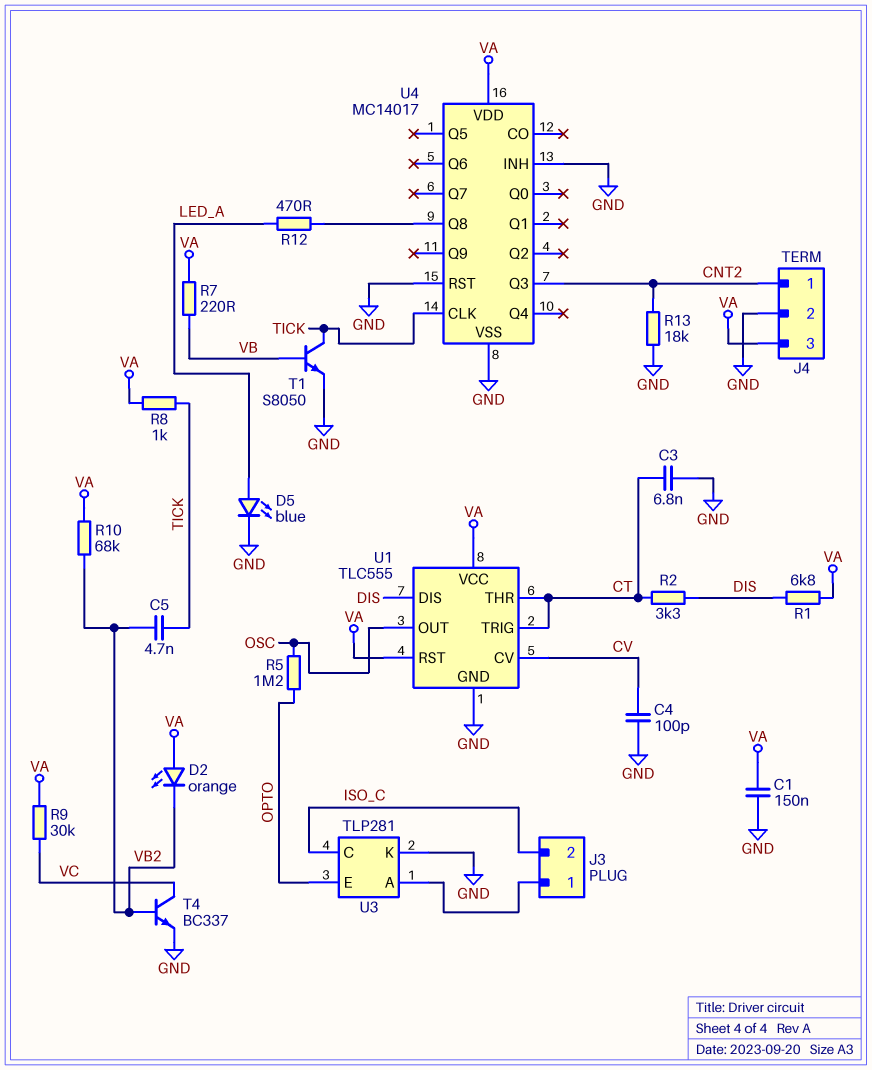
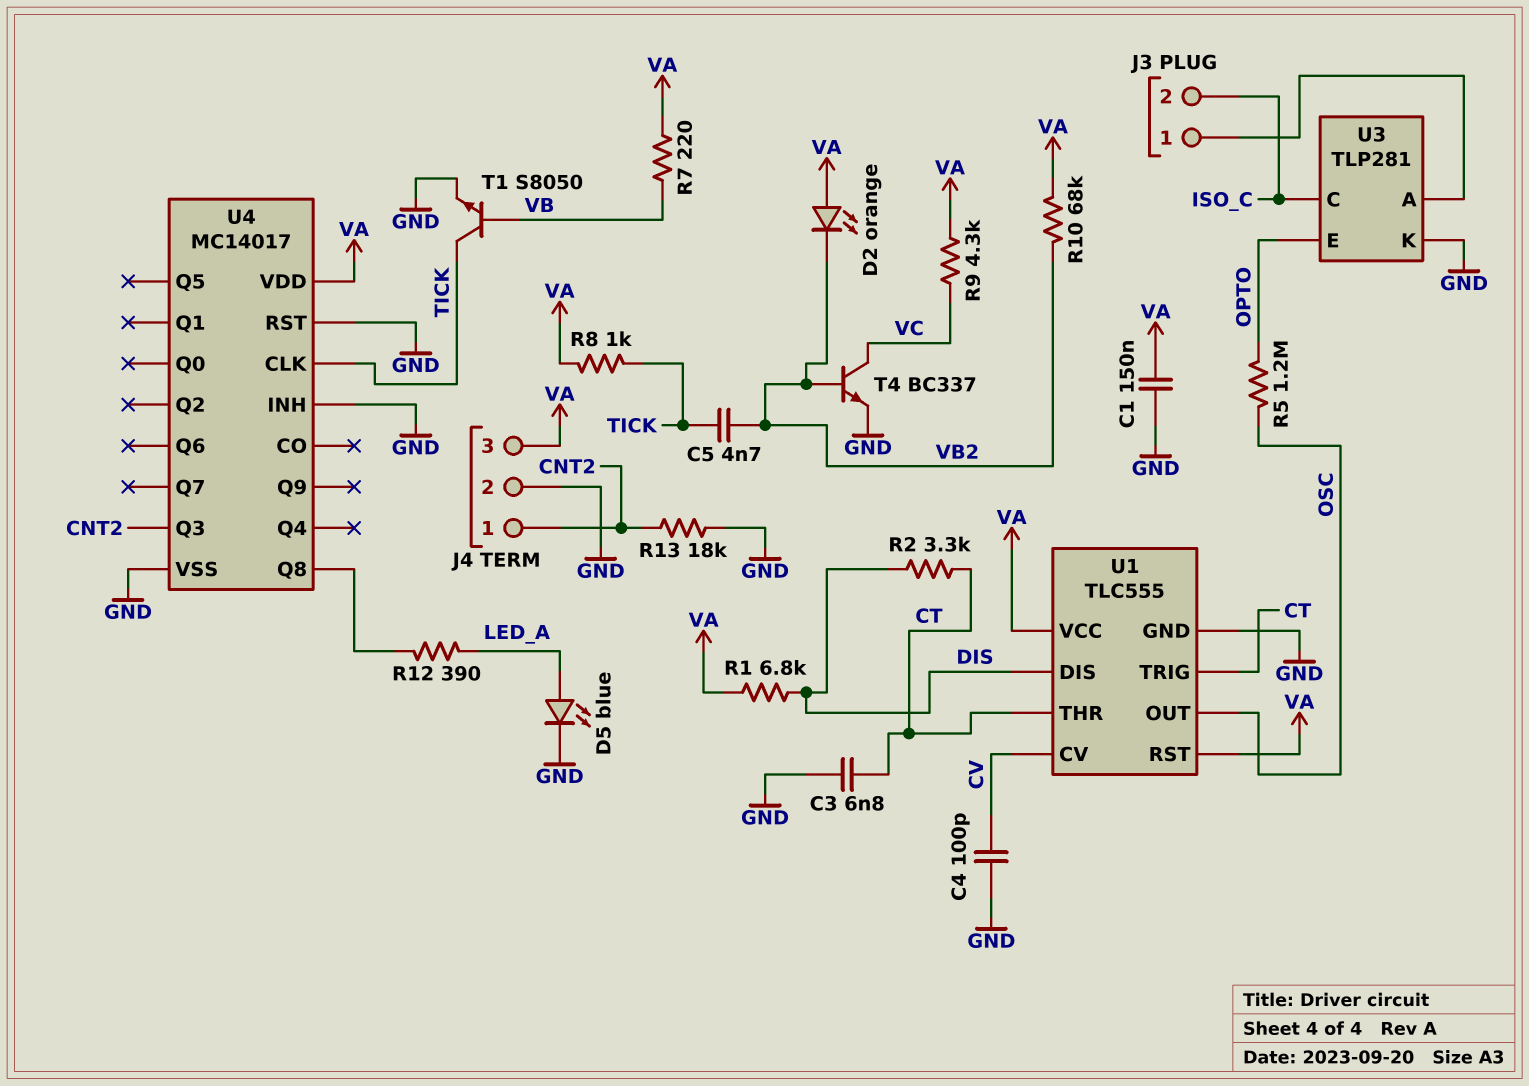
R9: 30k (VA, VC) -> 4.3k (VA, VC)
R12: 470 (LED_A, U4/Q8) -> 390 (LED_A, U4/Q8)

